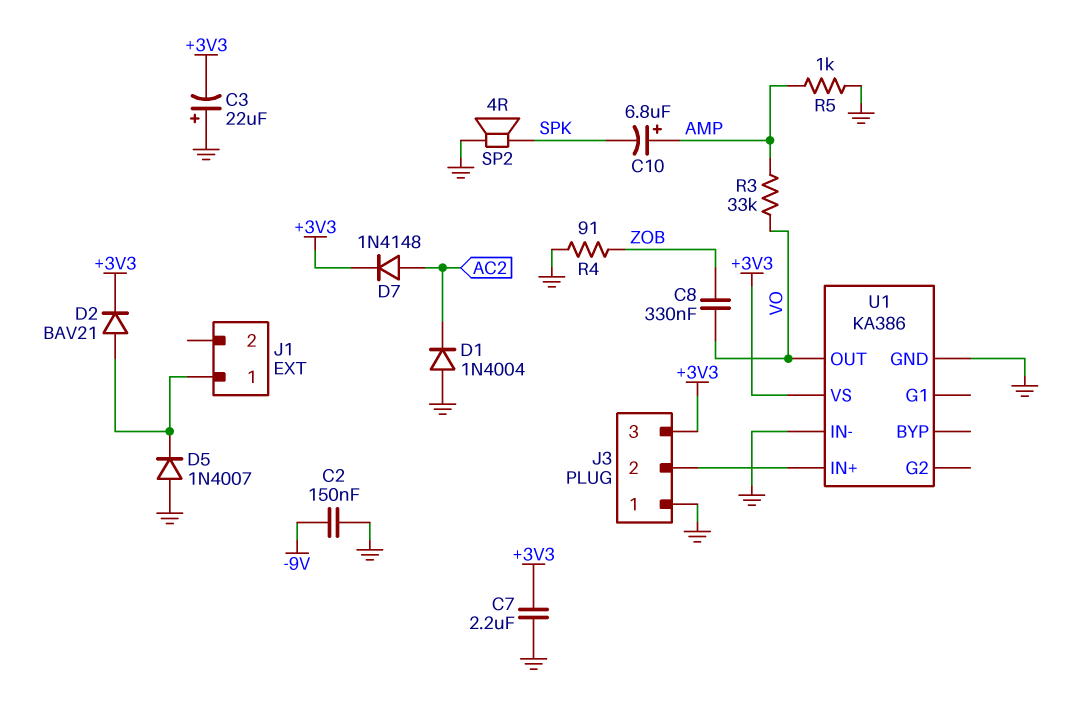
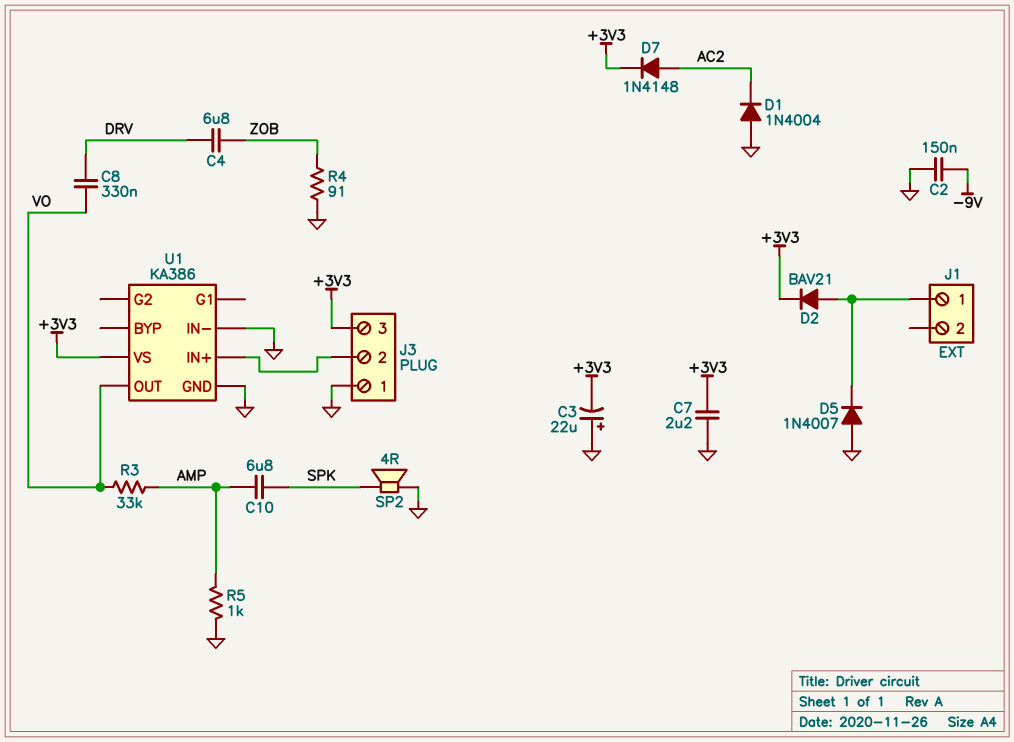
C4: none -> 6.8uF (DRV, ZOB)
C8: 330nF (VO, ZOB) -> 330nF (DRV, VO)
C10: 6.8uF (plus AMP, minus SPK) -> 6.8uF (AMP, SPK)

